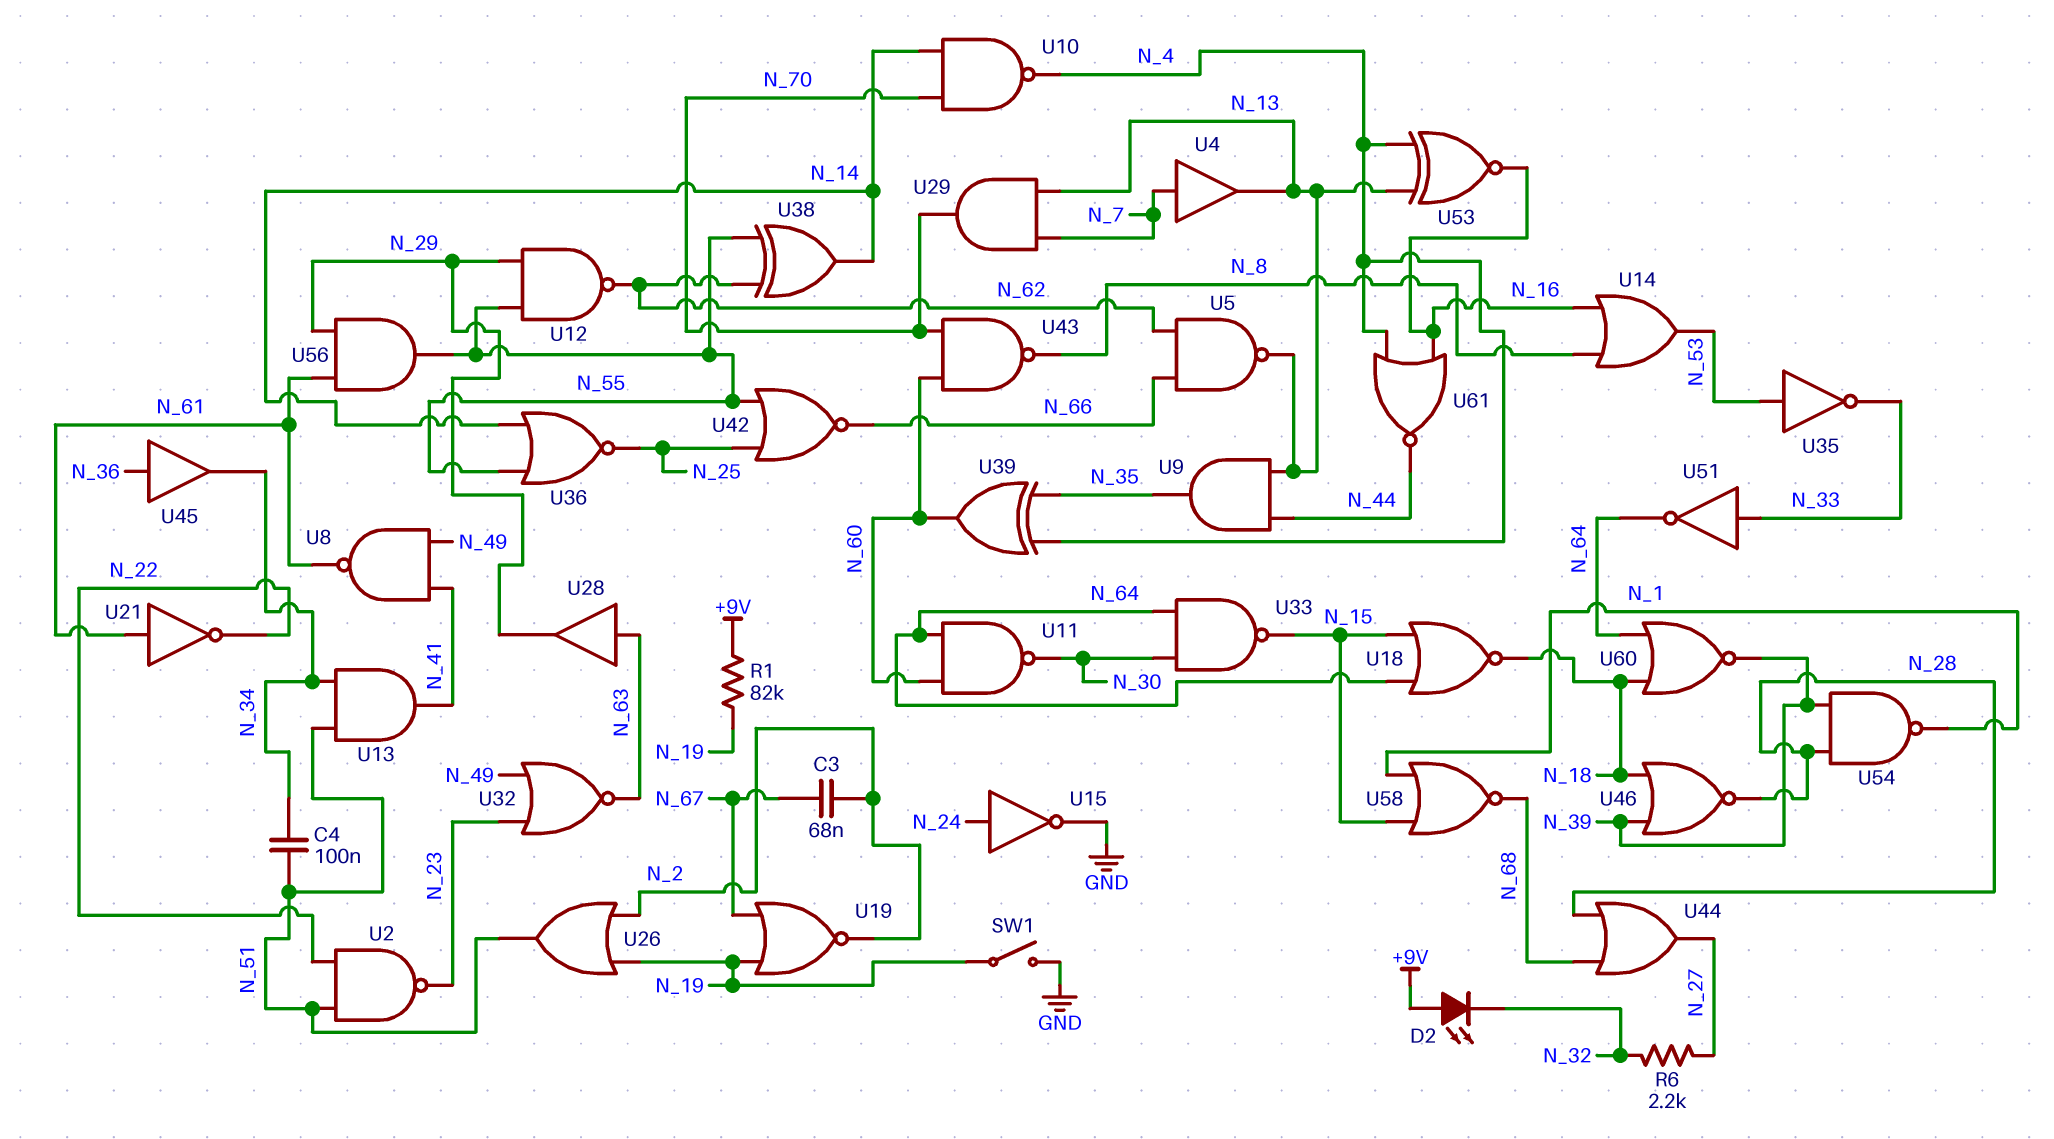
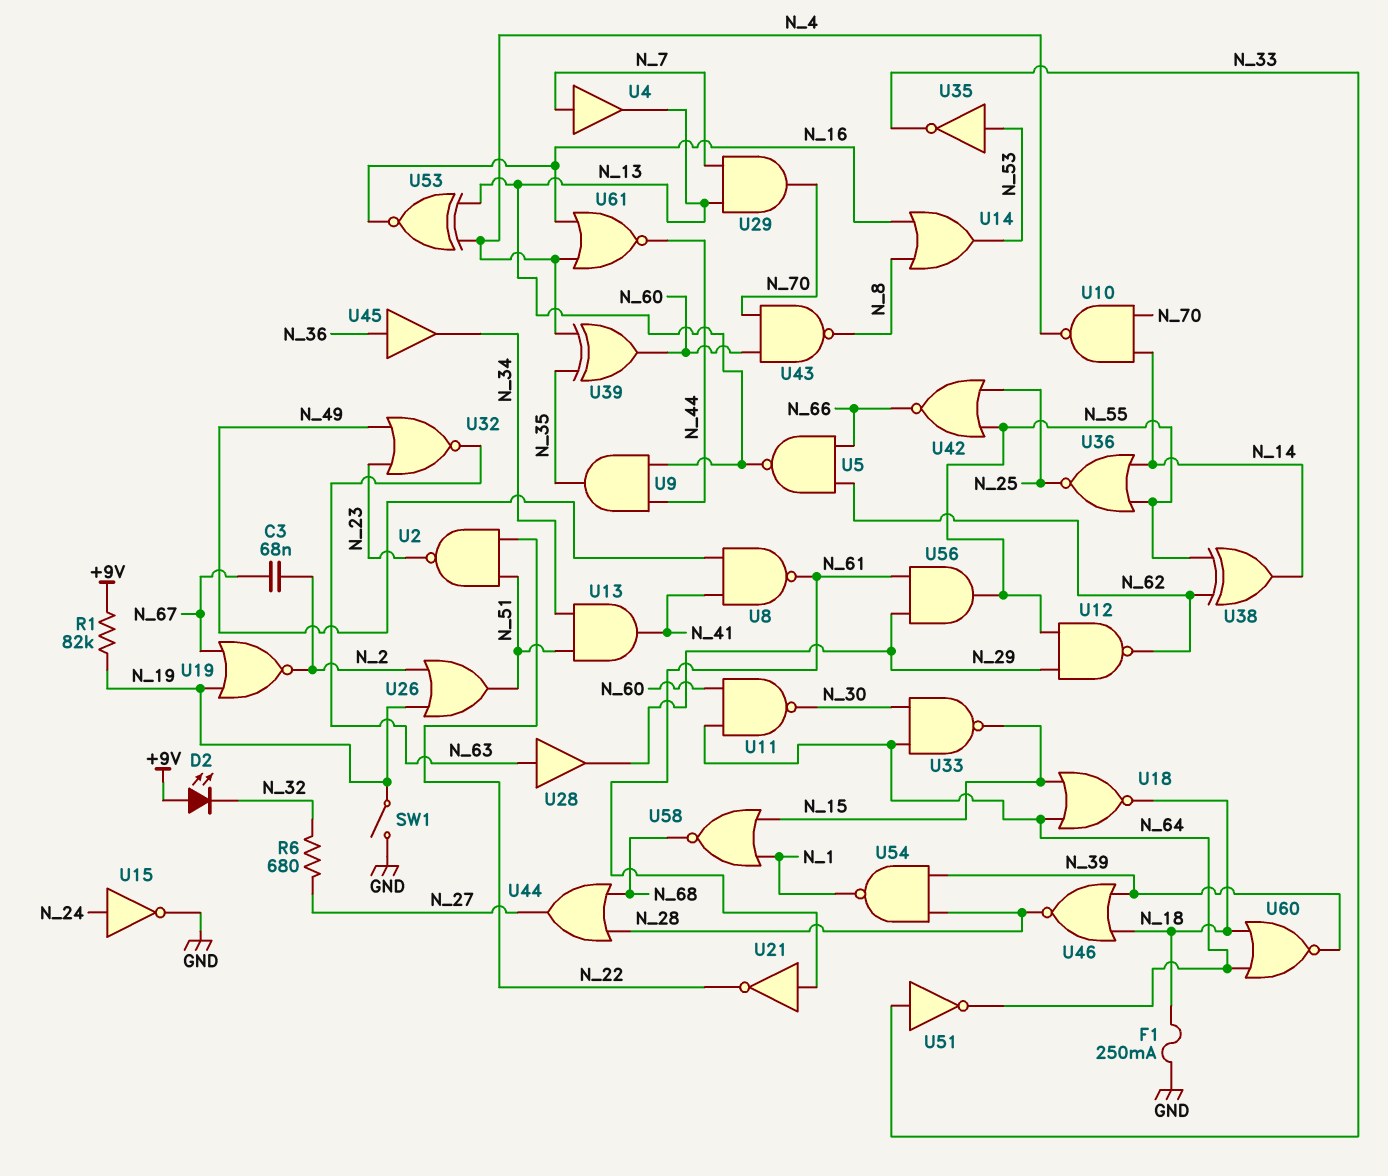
C4: 100nF (N_34, N_51) -> none
F1: none -> 250mA (GND, N_18)
R6: 2.2k (N_27, N_32) -> 680 (N_27, N_32)

